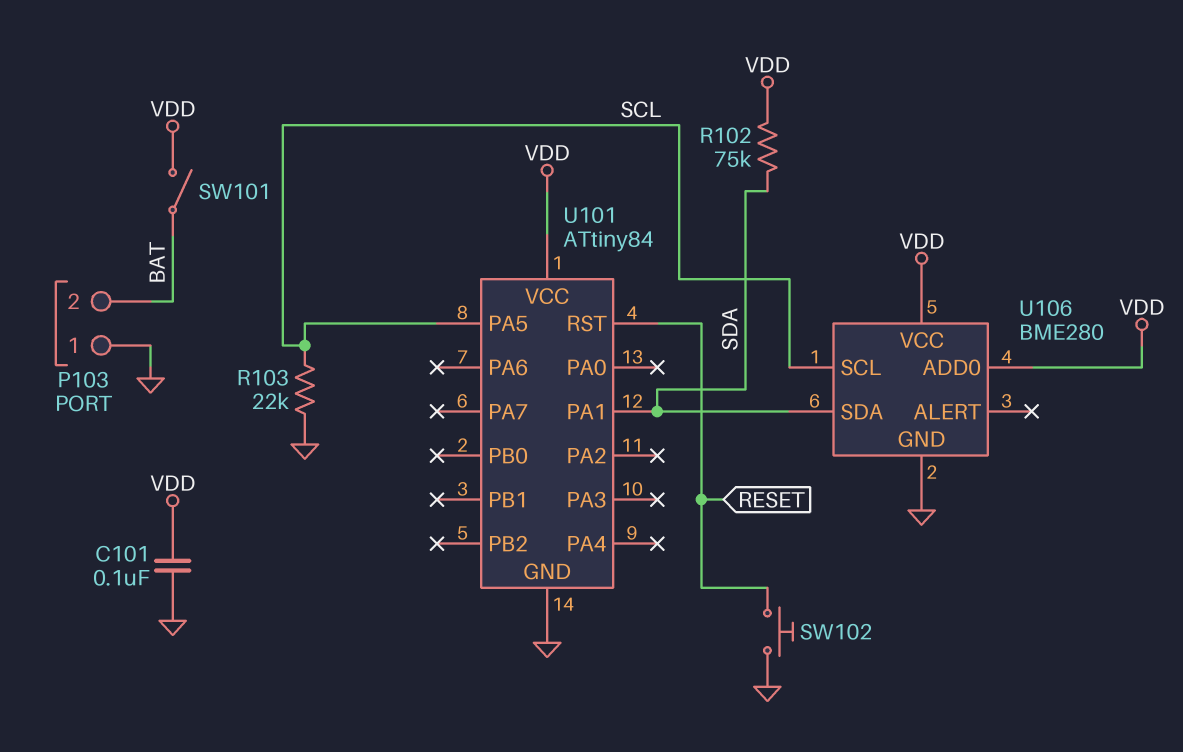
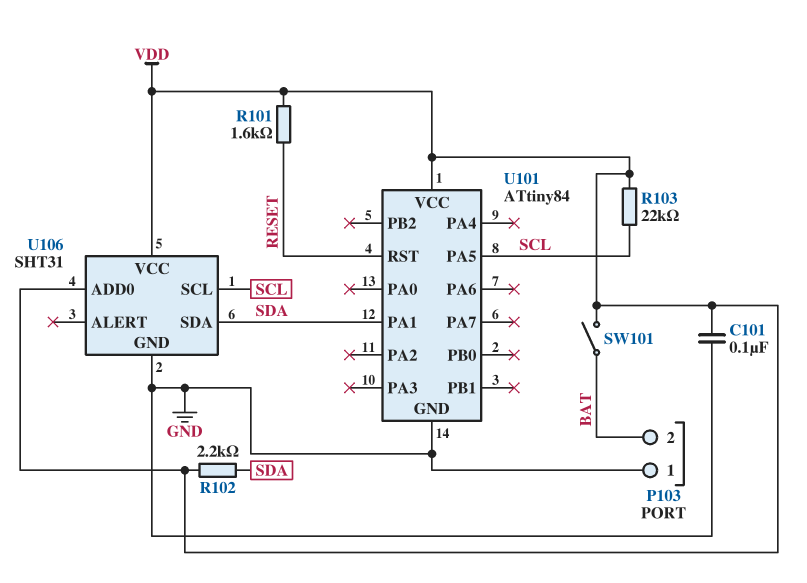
R101: none -> 1.6k (RESET, VDD)
R102: 75k (SDA, VDD) -> 2.2k (SDA, VDD)
R103: 22k (GND, SCL) -> 22k (SCL, VDD)
SW102: button (GND, RESET) -> none
U106: BME280 -> SHT31

